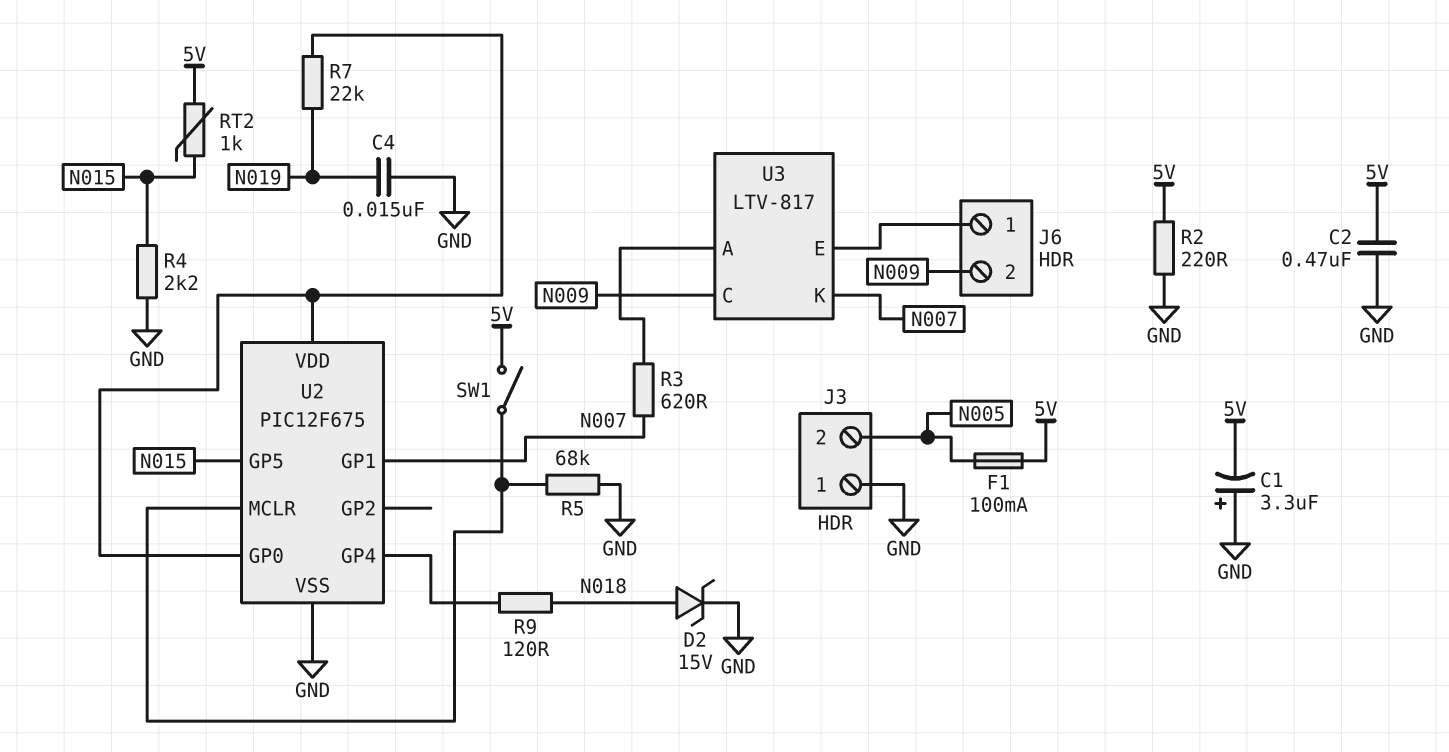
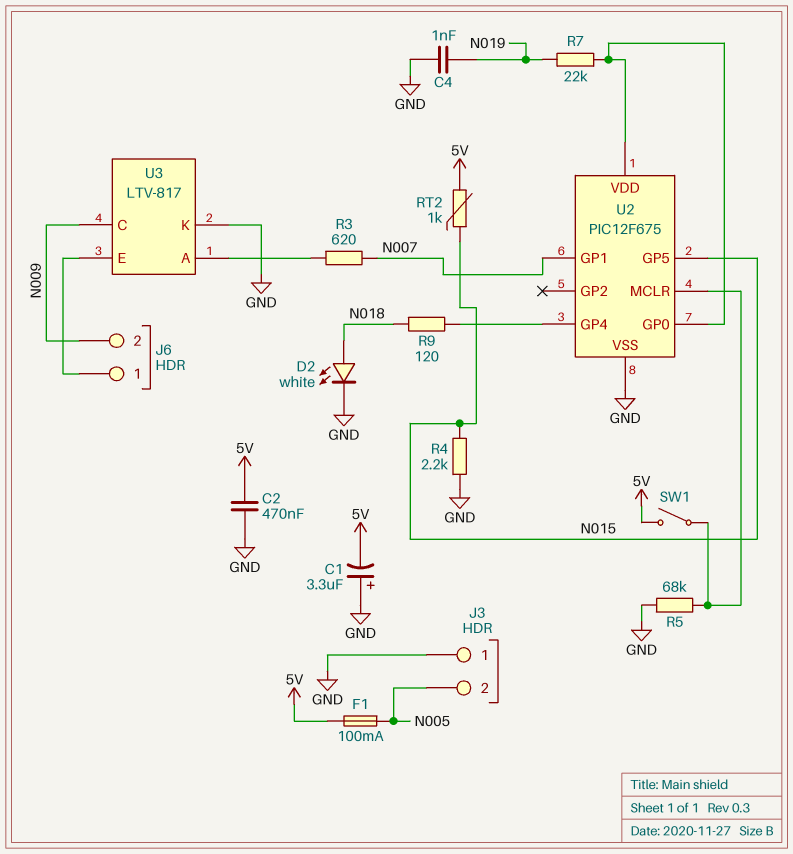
C4: 15nF (GND, N019) -> 1nF (GND, N019)
D2: zener 15V (A N018, K GND) -> LED white (A N018, K GND)
R2: 220 (5V, GND) -> none
U3 pin K: N007 -> GND

